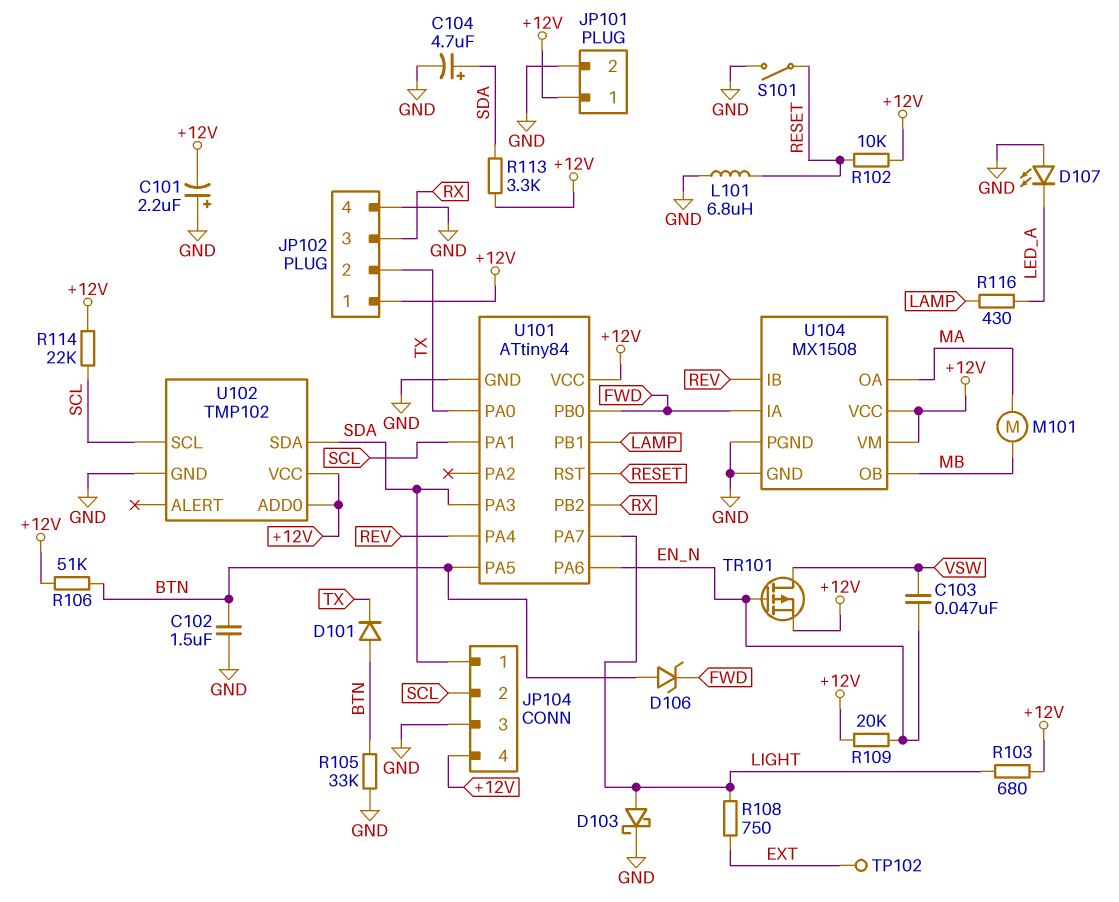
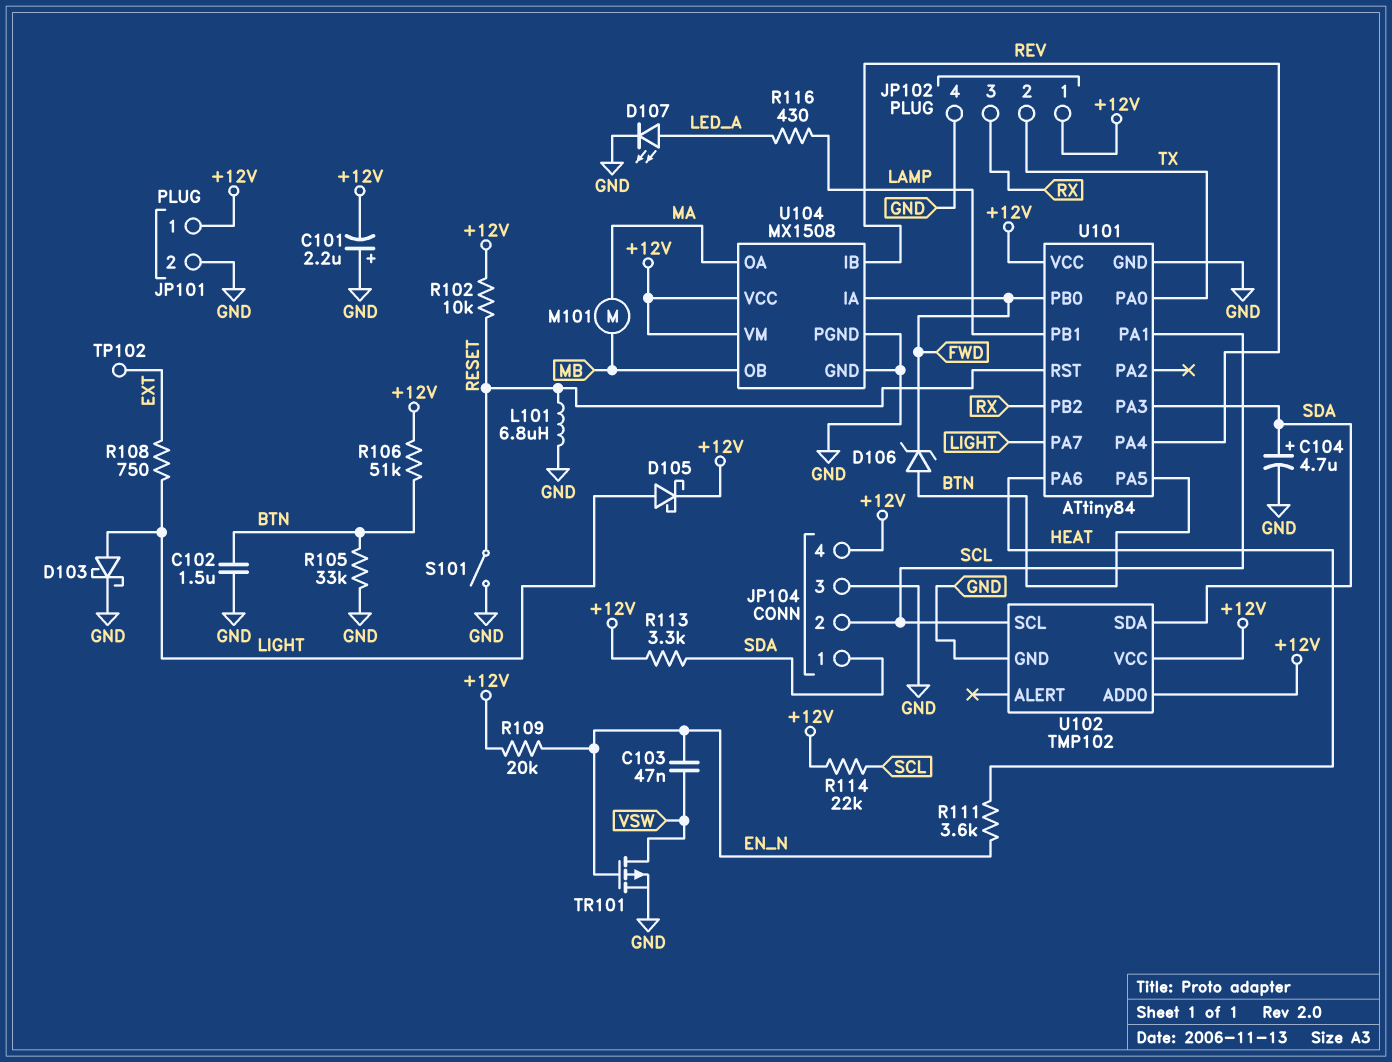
D101: diode (A BTN, K TX) -> none
D105: none -> schottky (A LIGHT, K +12V)
D107: LED (A GND, K LED_A) -> LED (A LED_A, K GND)
R103: 680 (+12V, LIGHT) -> none
R111: none -> 3.6k (EN_N, HEAT)
TR101: PMOS (G EN_N, D VSW, S +12V) -> PMOS (G EN_N, D VSW, S GND)
U101 pin PA6: EN_N -> HEAT

